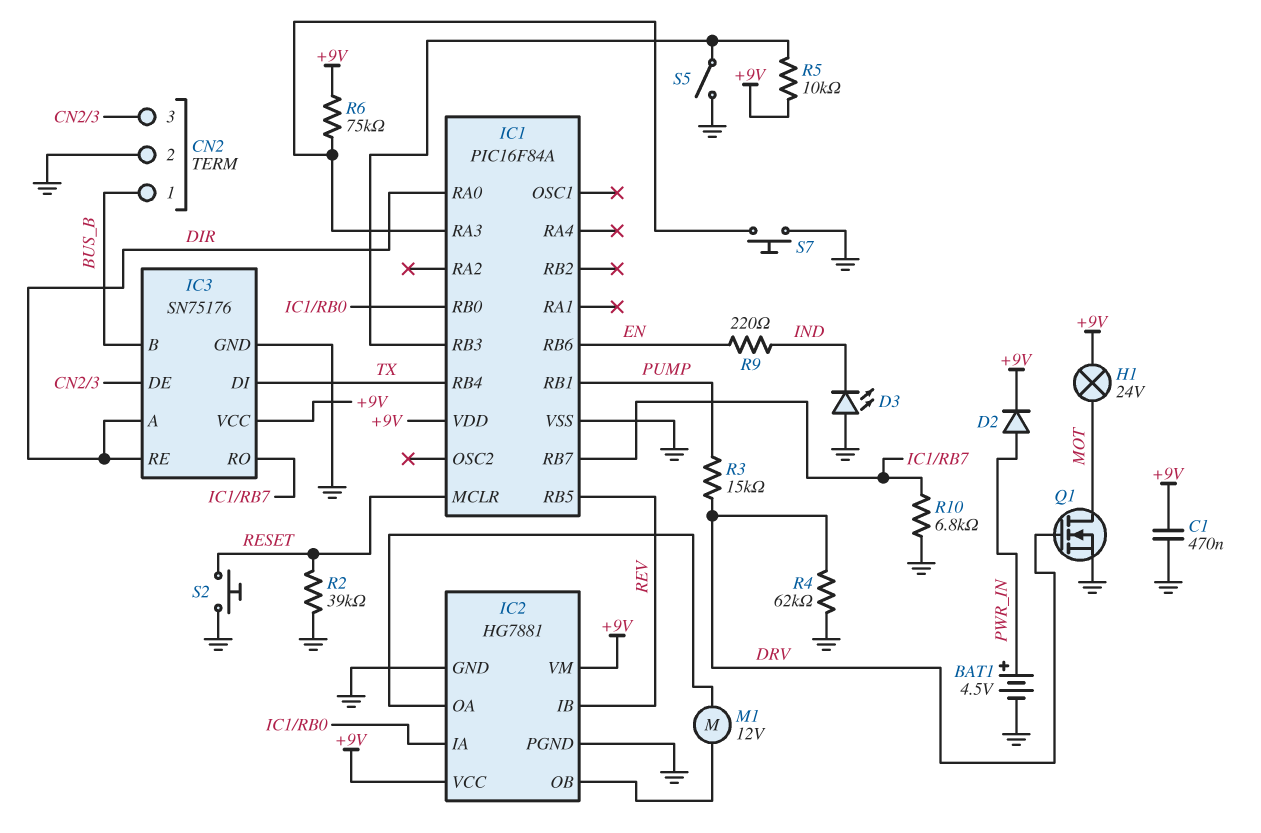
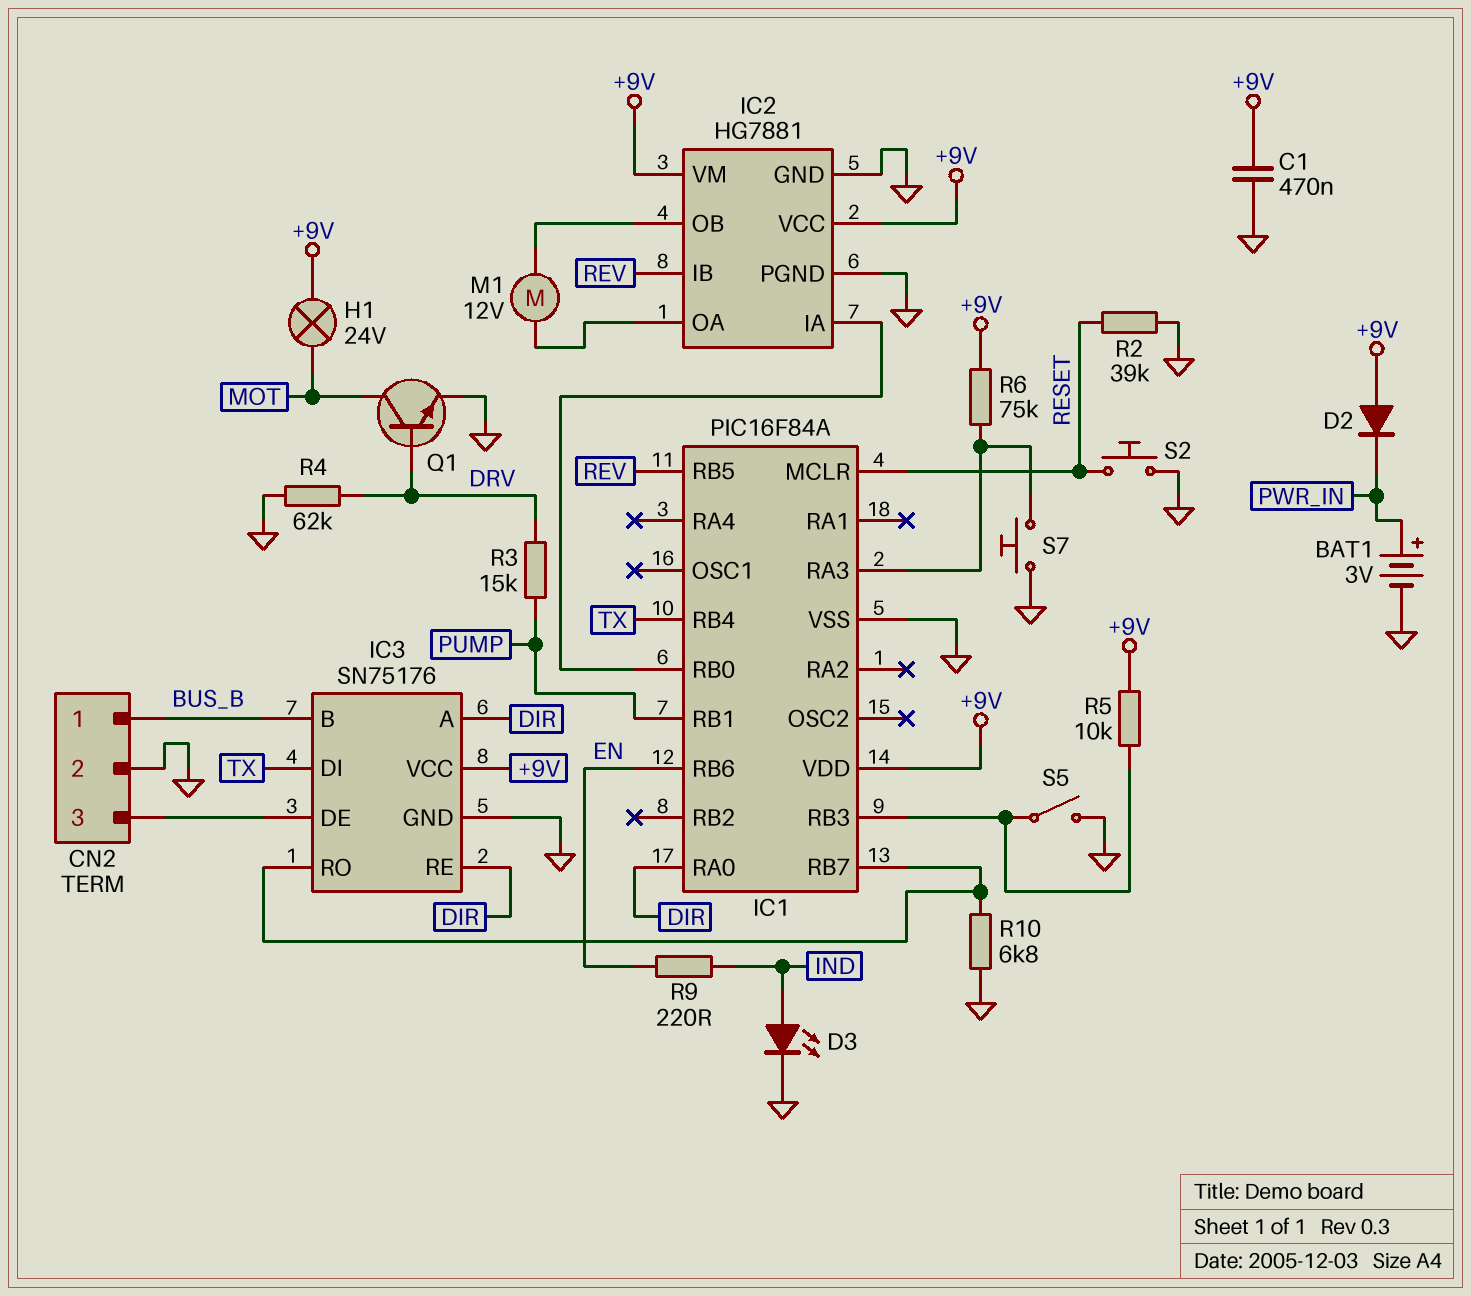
BAT1: 4.5V (plus PWR_IN, minus GND) -> 3V (plus PWR_IN, minus GND)
D2: diode (A PWR_IN, K +9V) -> diode (A +9V, K PWR_IN)
D3: LED (A GND, K IND) -> LED (A IND, K GND)
Q1: NMOS (G DRV, D MOT, S GND) -> NPN (B DRV, C MOT, E GND)

